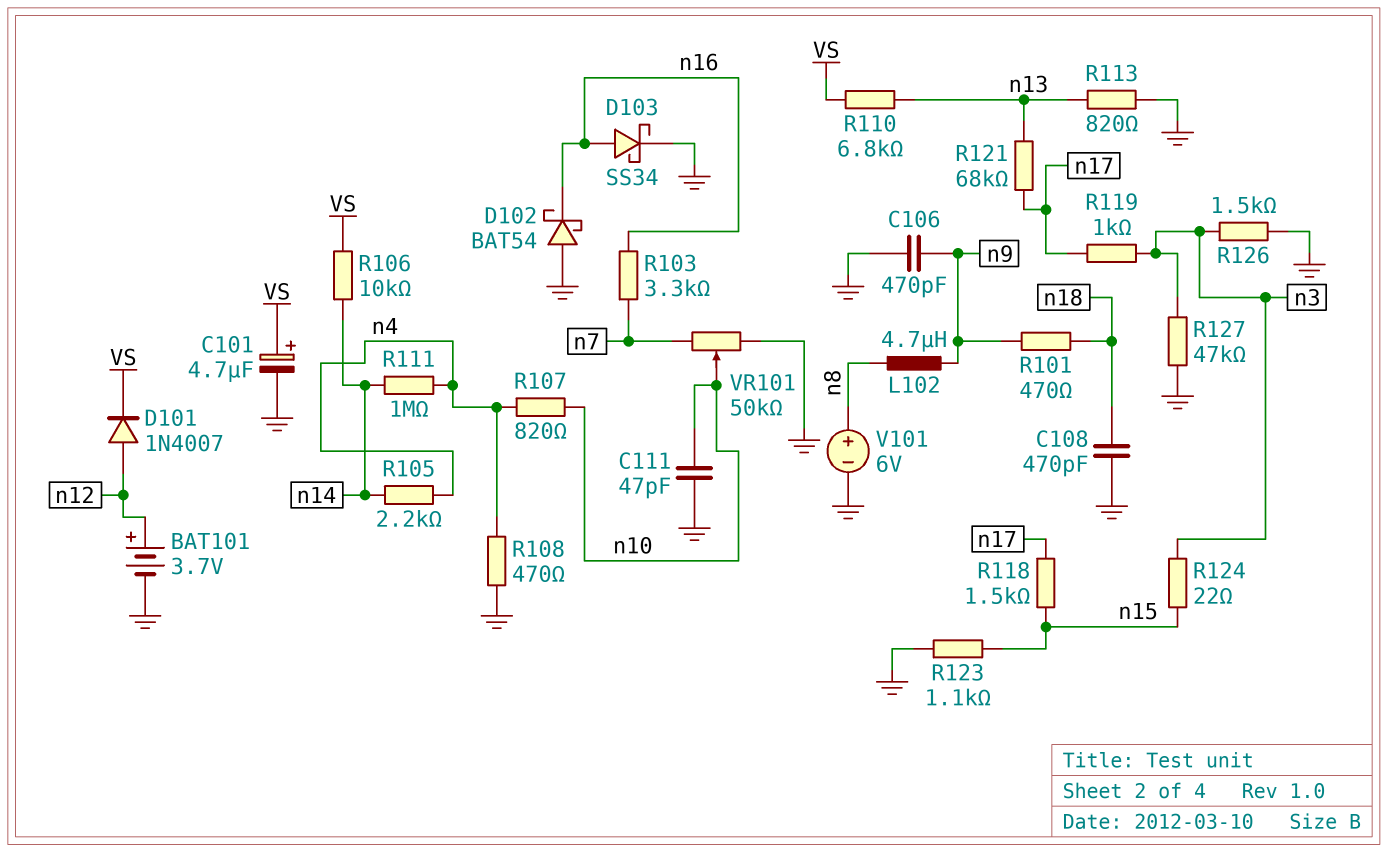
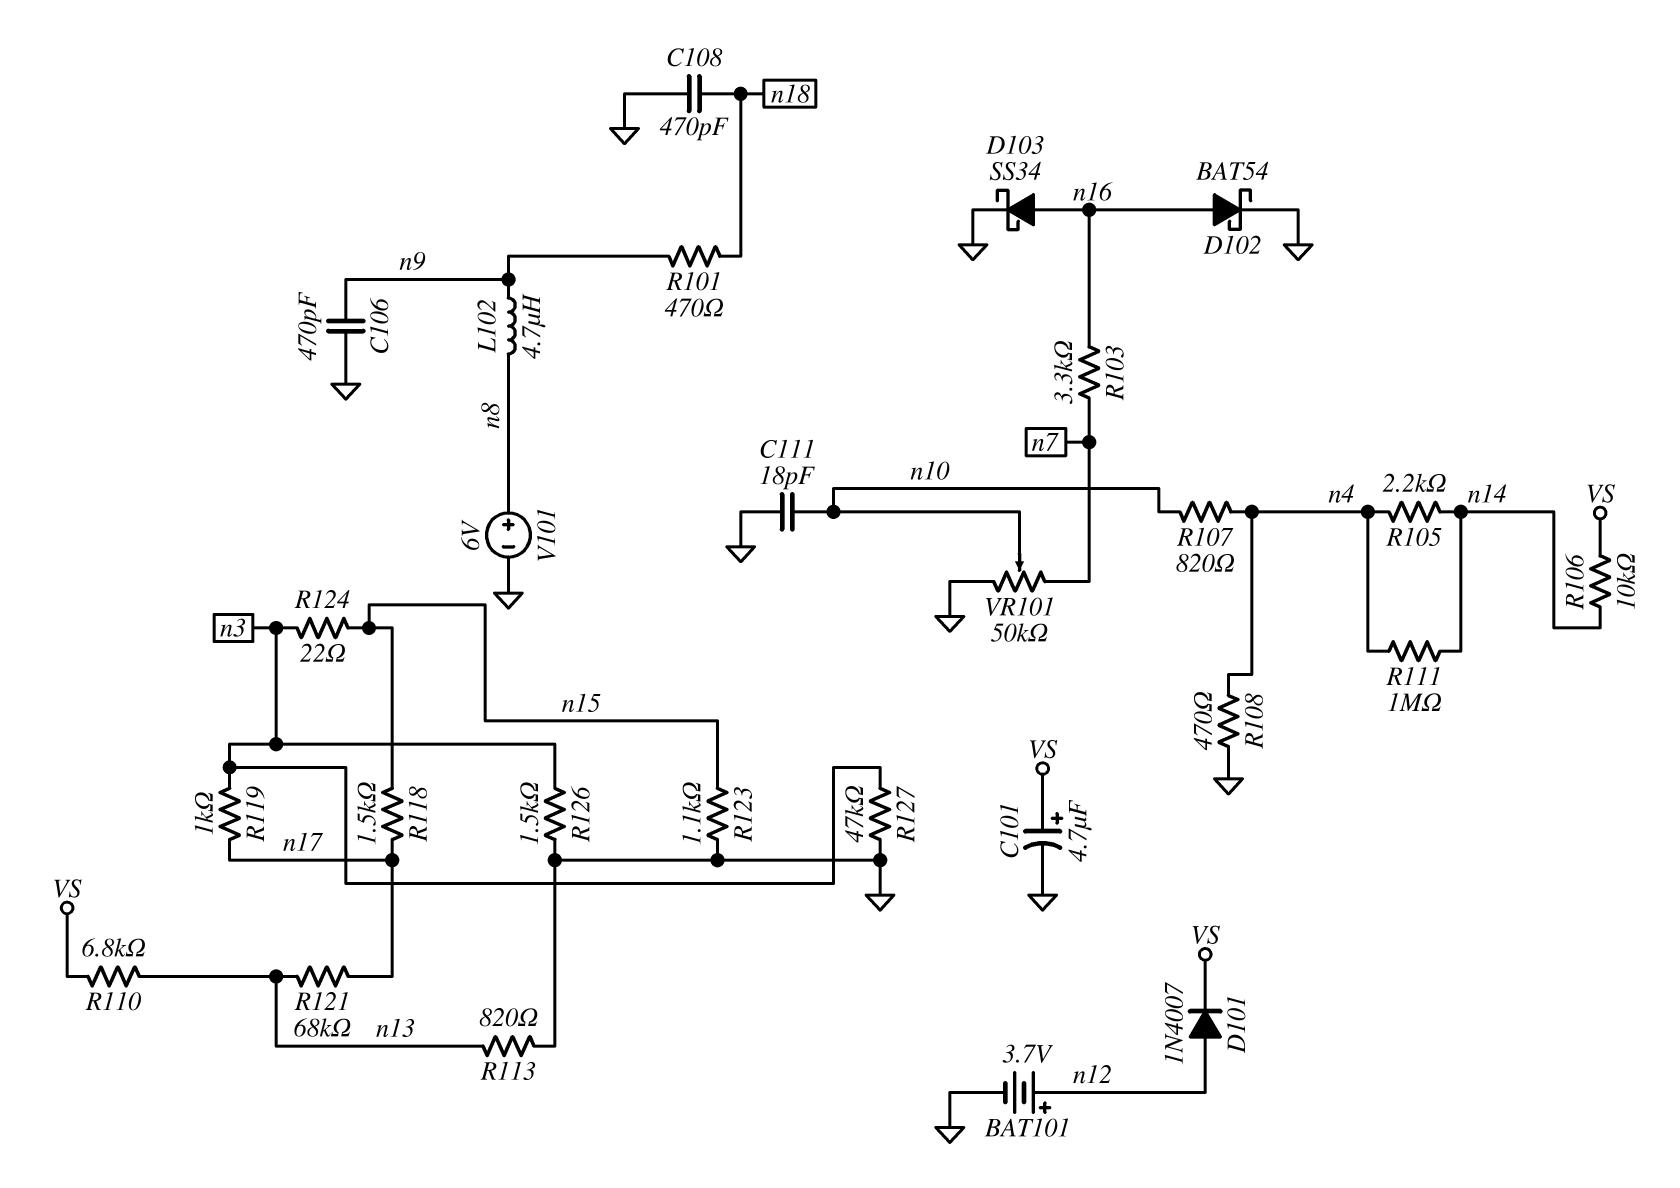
C111: 47pF (GND, n10) -> 18pF (GND, n10)
D102: schottky BAT54 (A GND, K n16) -> schottky BAT54 (A n16, K GND)

